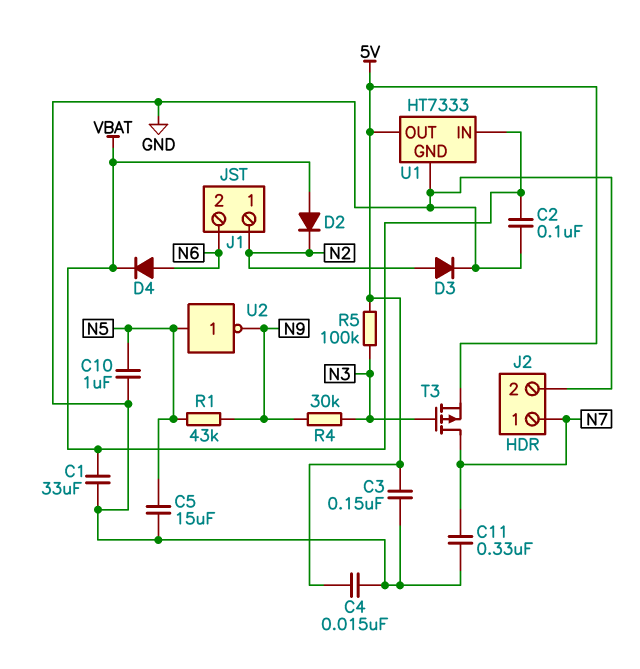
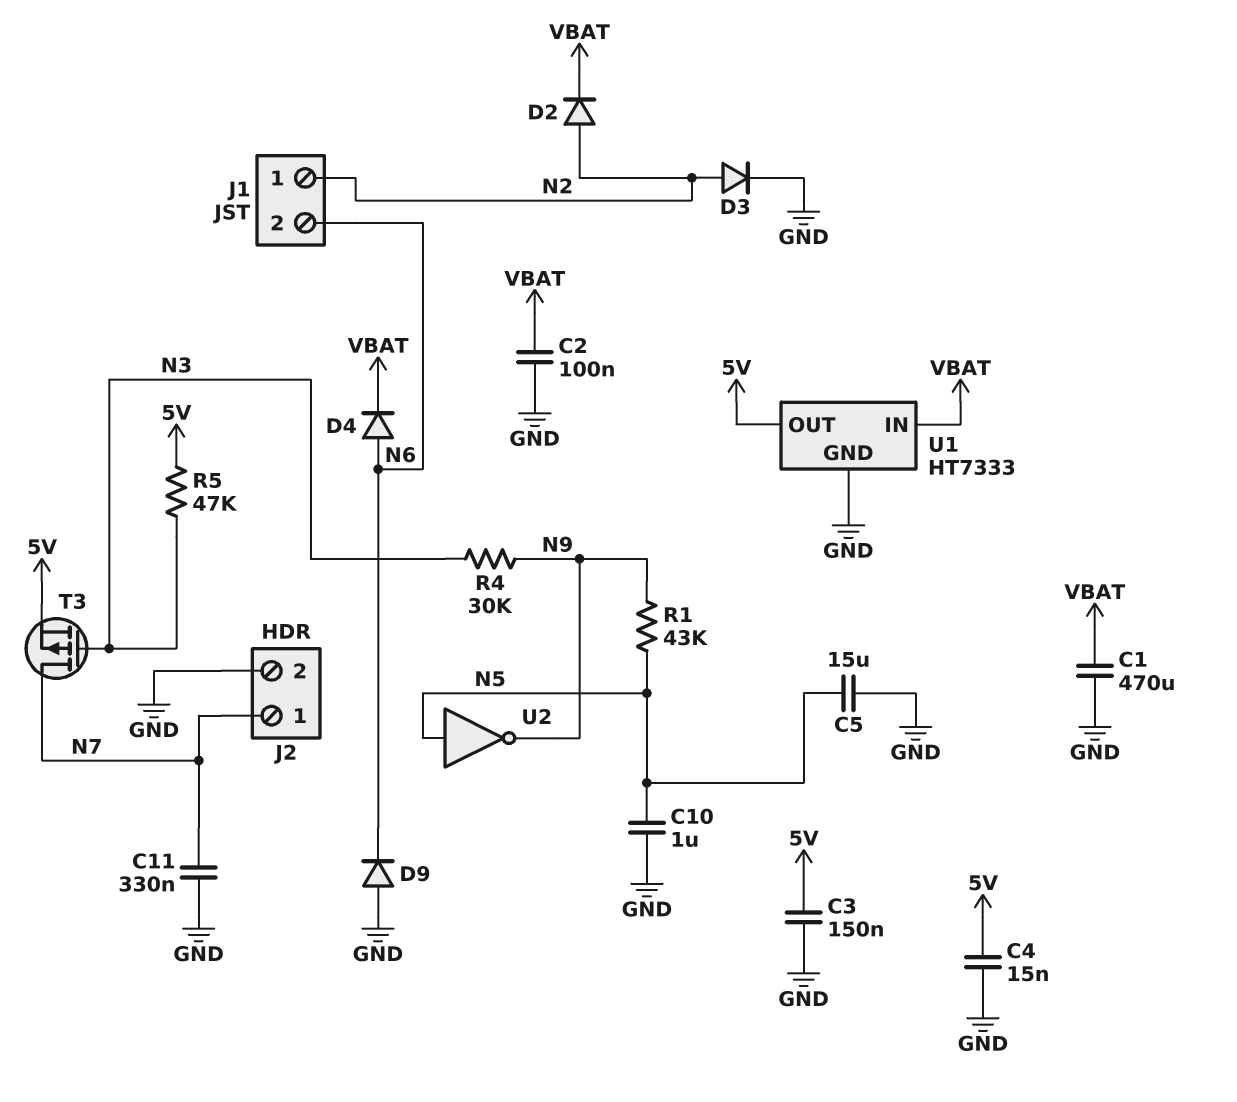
C1: 33uF (GND, VBAT) -> 470uF (GND, VBAT)
D2: diode (A VBAT, K N2) -> diode (A N2, K VBAT)
D9: none -> diode (A GND, K N6)
R5: 100k (5V, N3) -> 47k (5V, N3)

